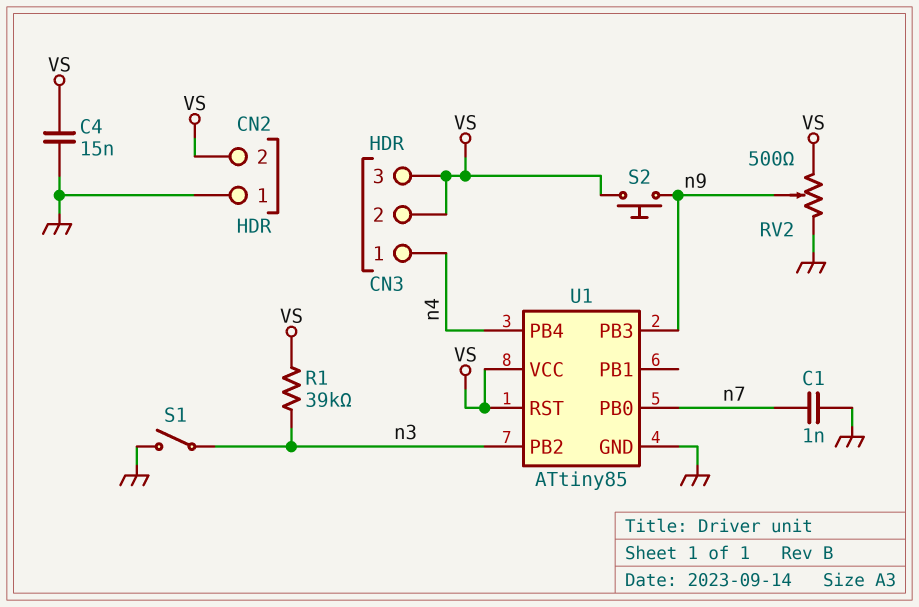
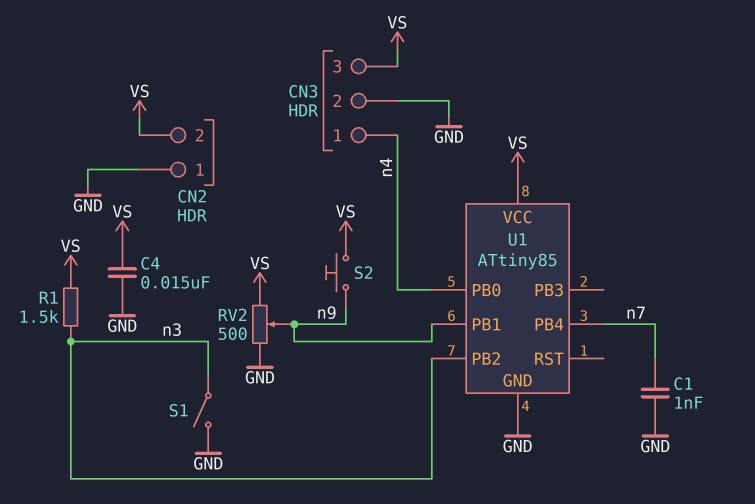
CN3 pin 2: VS -> GND
R1: 39k (VS, n3) -> 1.5k (VS, n3)
U1 pin PB0: n7 -> n4
U1 pin PB1: none -> n9
U1 pin PB3: n9 -> none
U1 pin PB4: n4 -> n7
U1 pin RST: VS -> none

